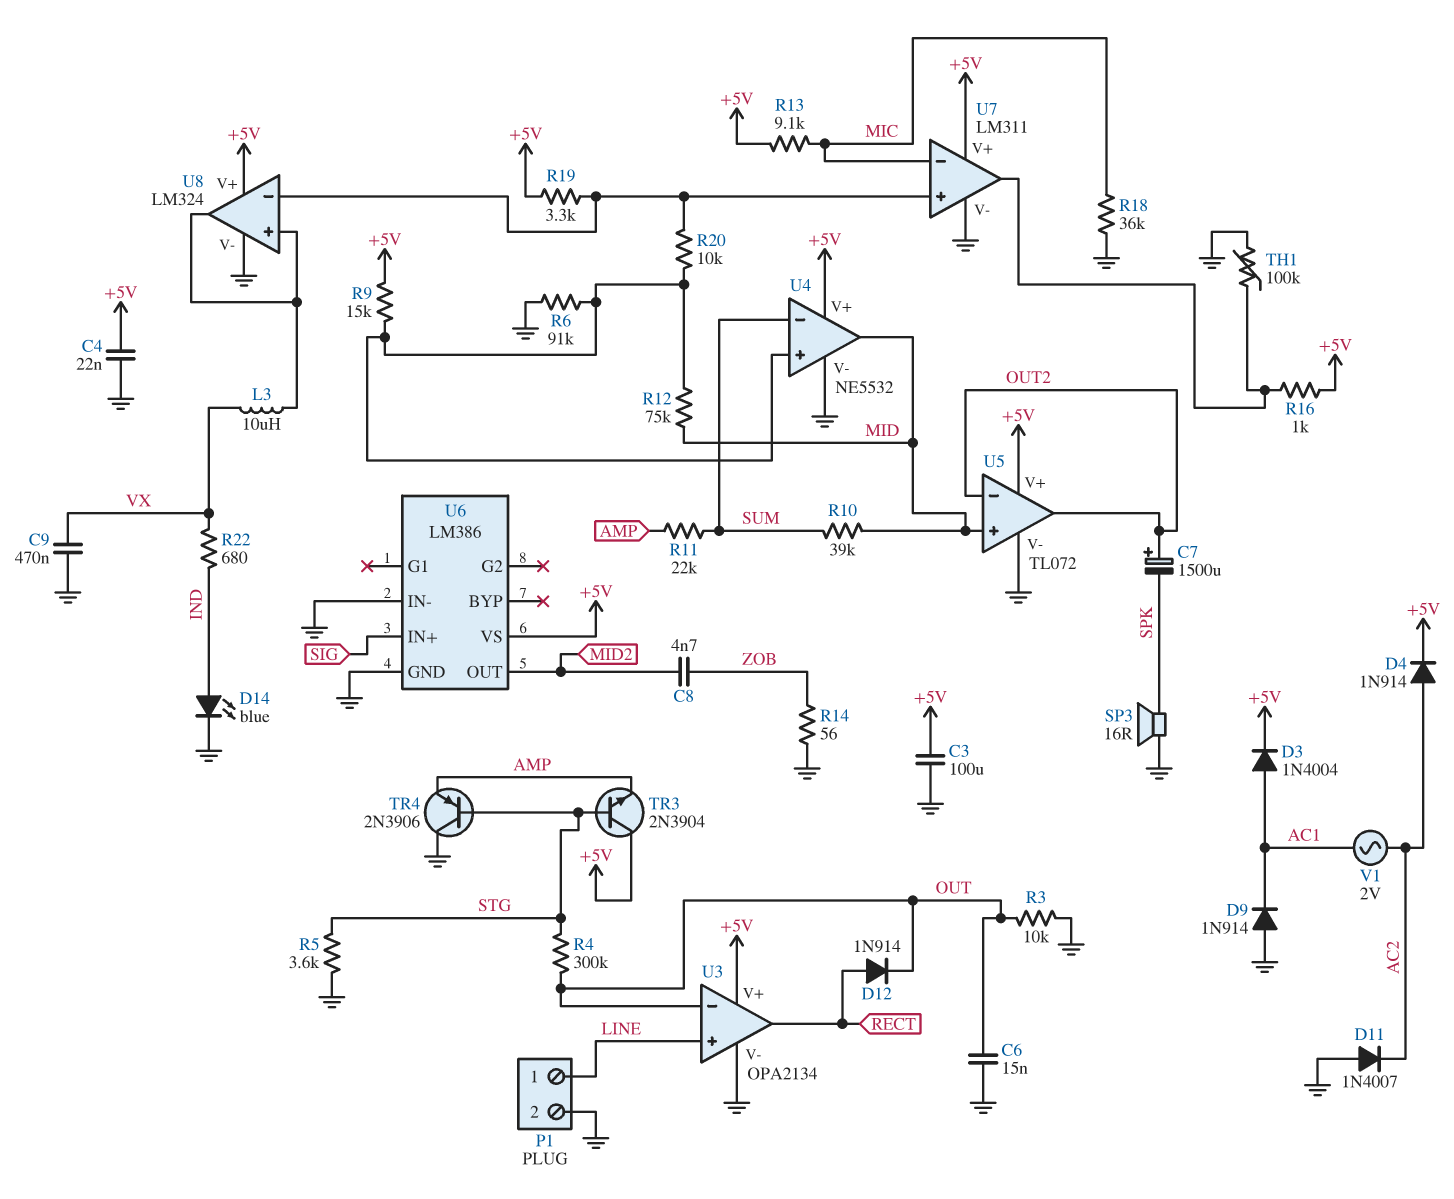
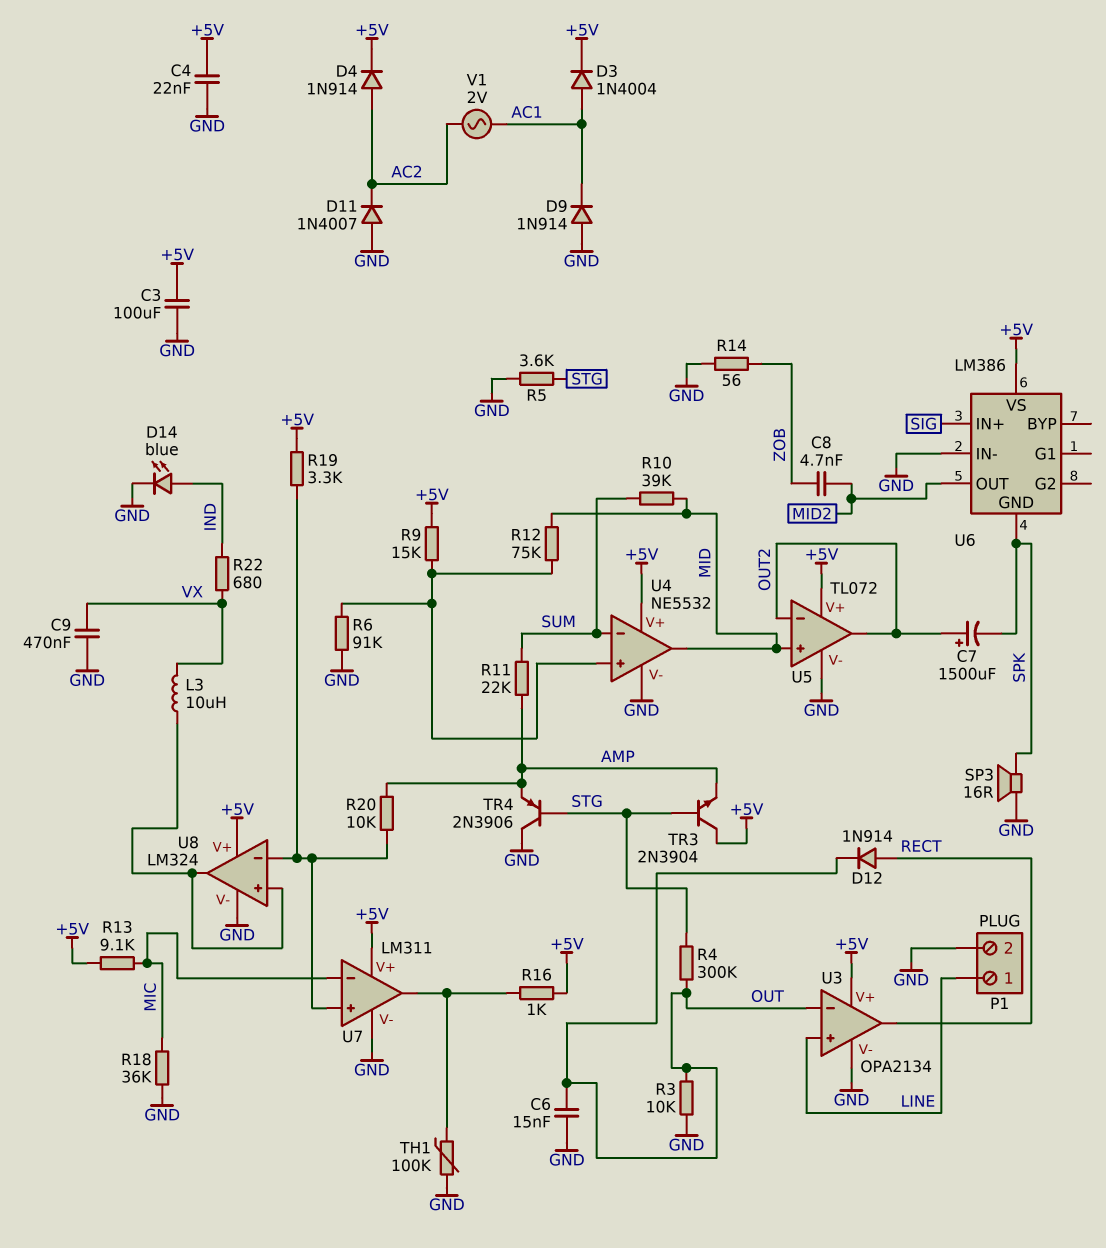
R20: 10k (U4/in+, U7/in+) -> 10k (AMP, U7/in+)
U6 pin GND: GND -> SPK

